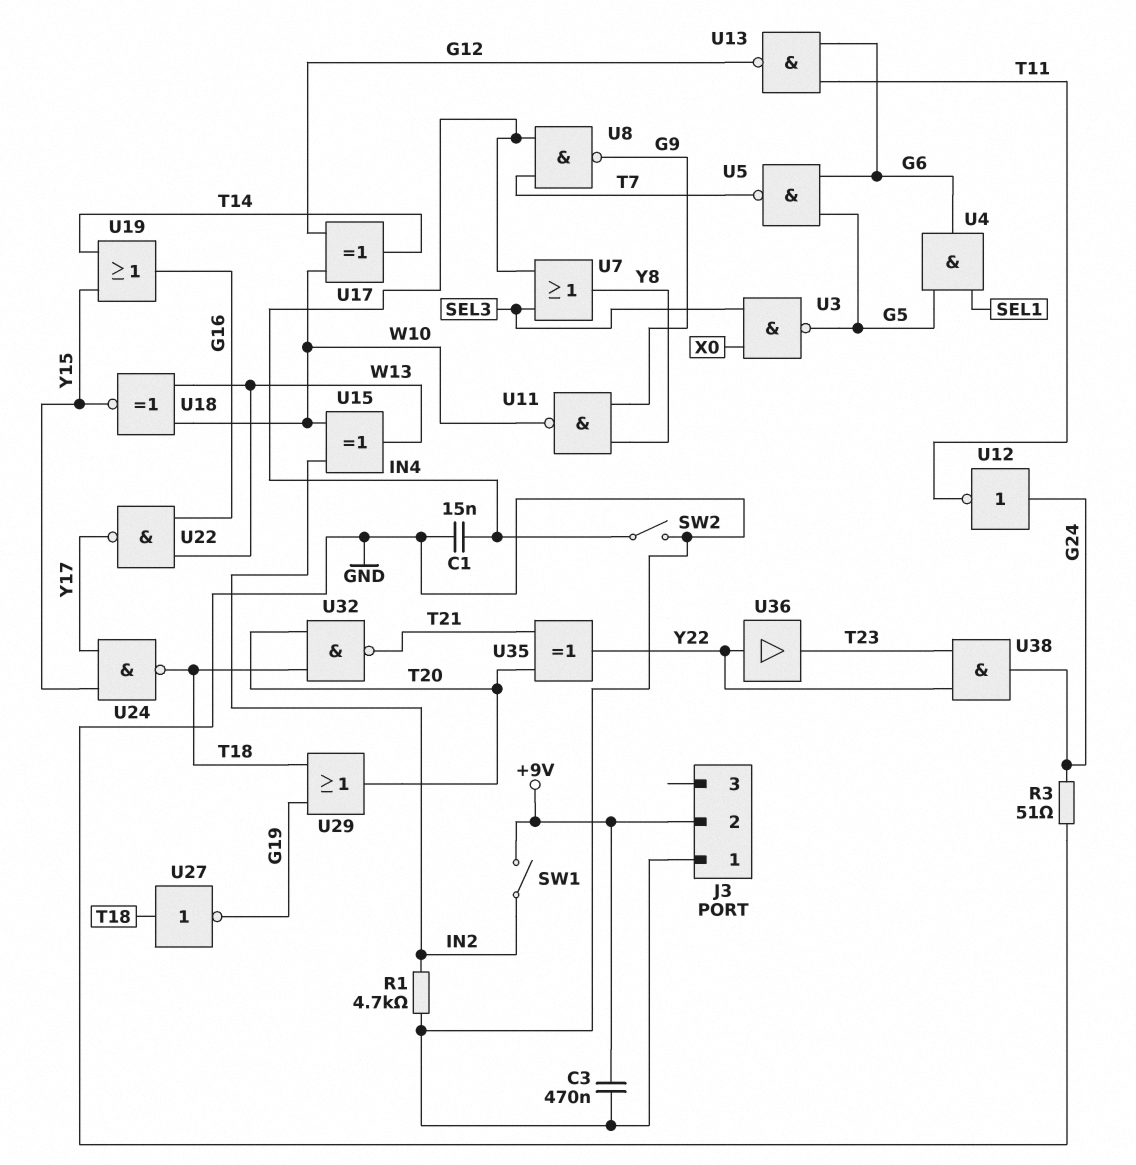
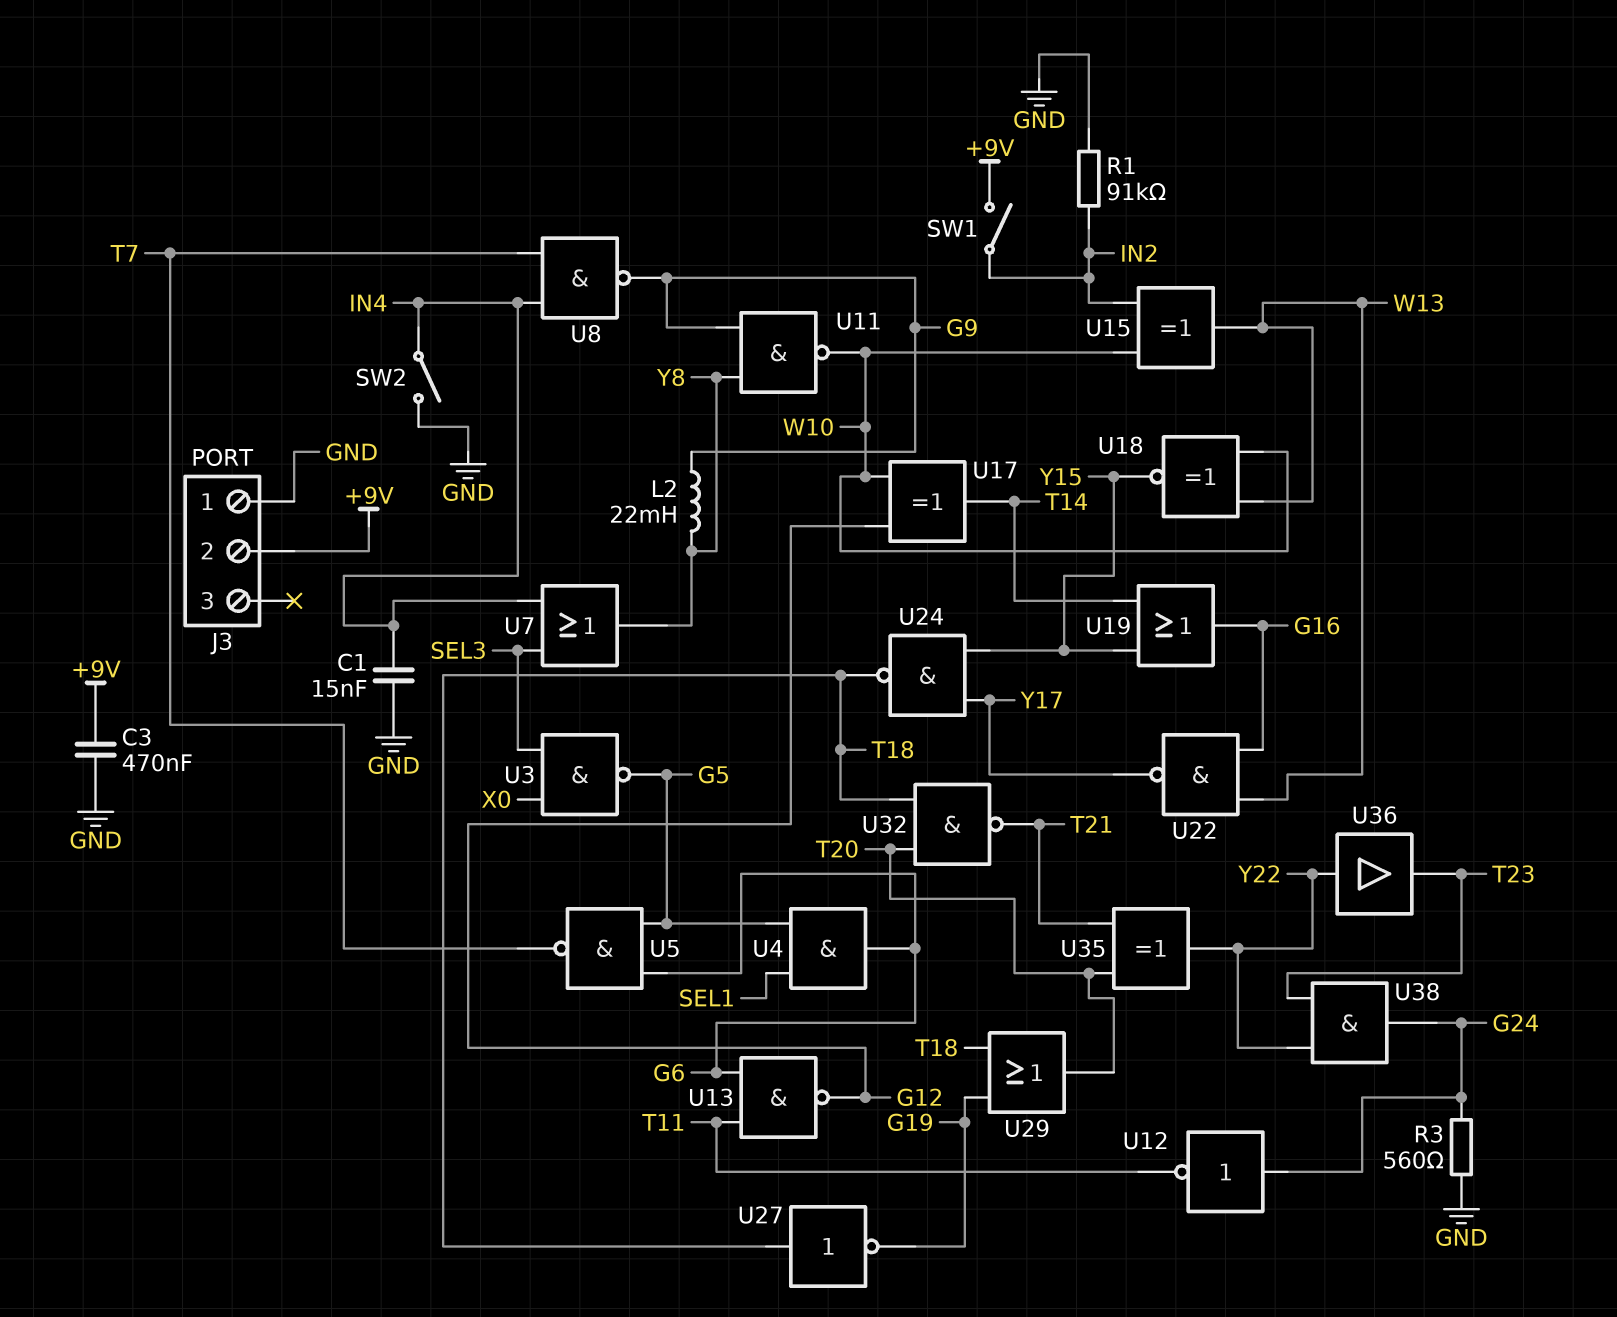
L2: none -> 22mH (G9, Y8)
R1: 4.7k (GND, IN2) -> 91k (GND, IN2)
R3: 51 (G24, GND) -> 560 (G24, GND)

